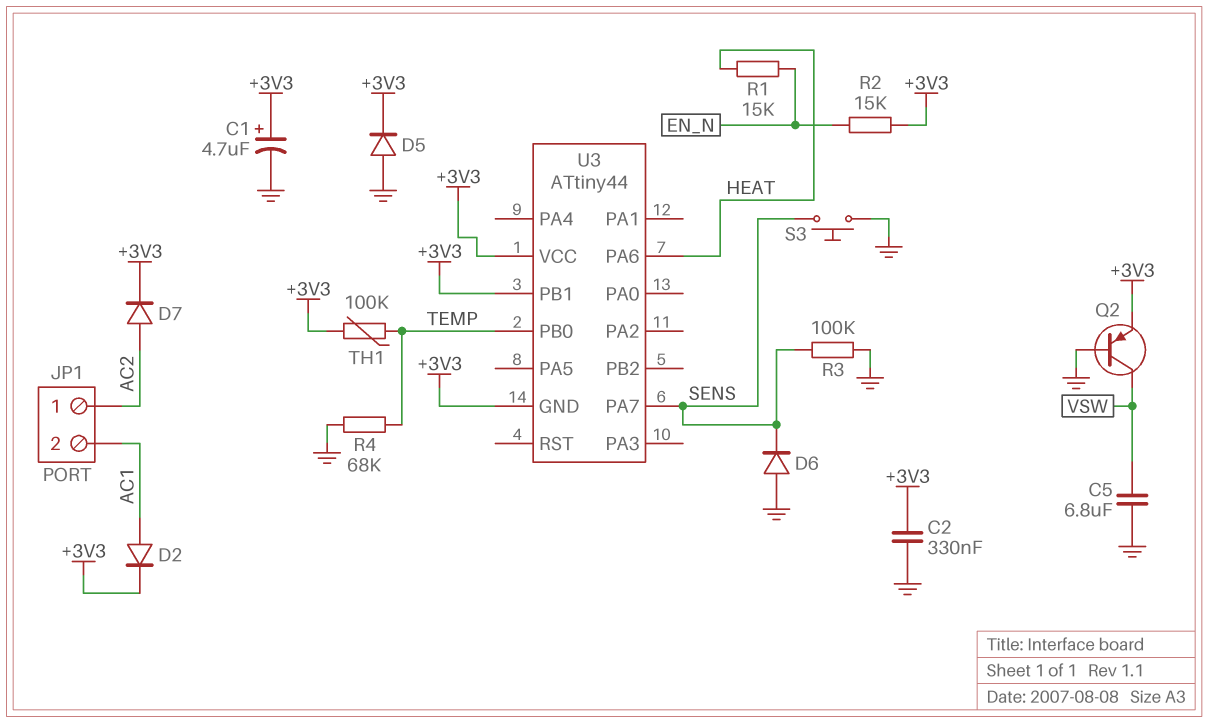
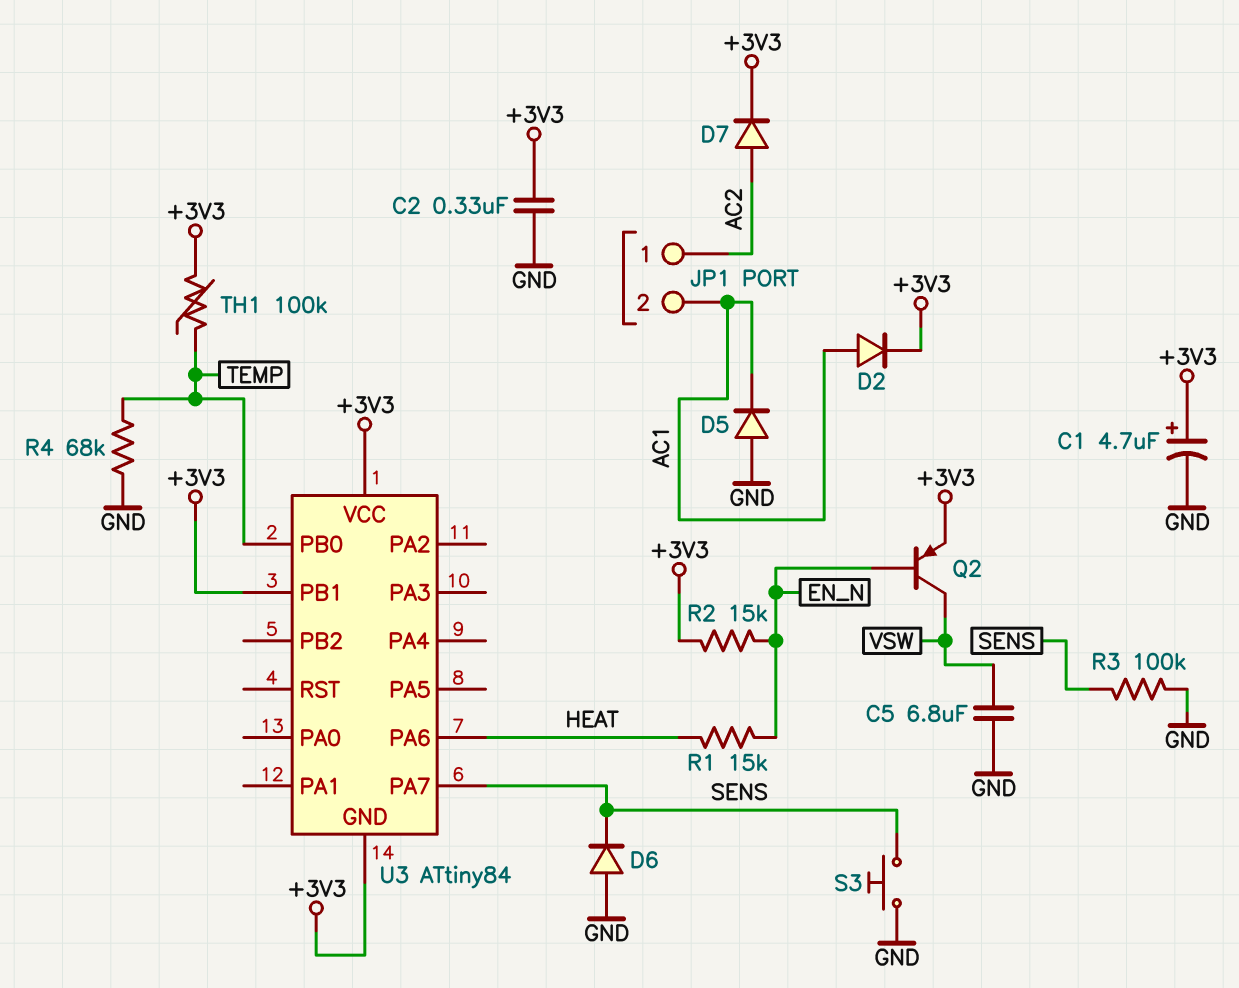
D5: diode (A GND, K +3V3) -> diode (A GND, K AC1)
Q2: PNP (B GND, C VSW, E +3V3) -> PNP (B EN_N, C VSW, E +3V3)
U3: ATtiny44 -> ATtiny84

